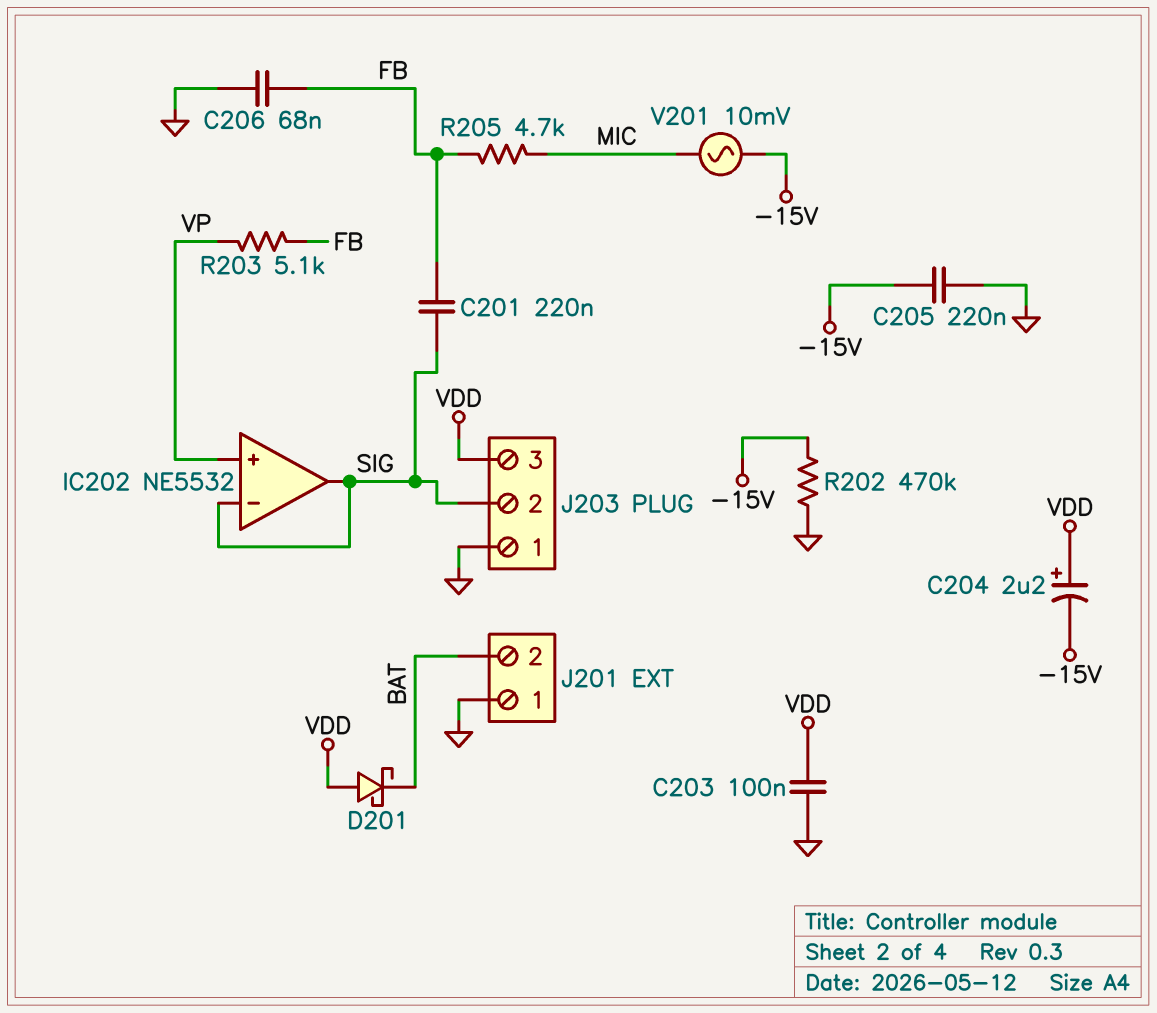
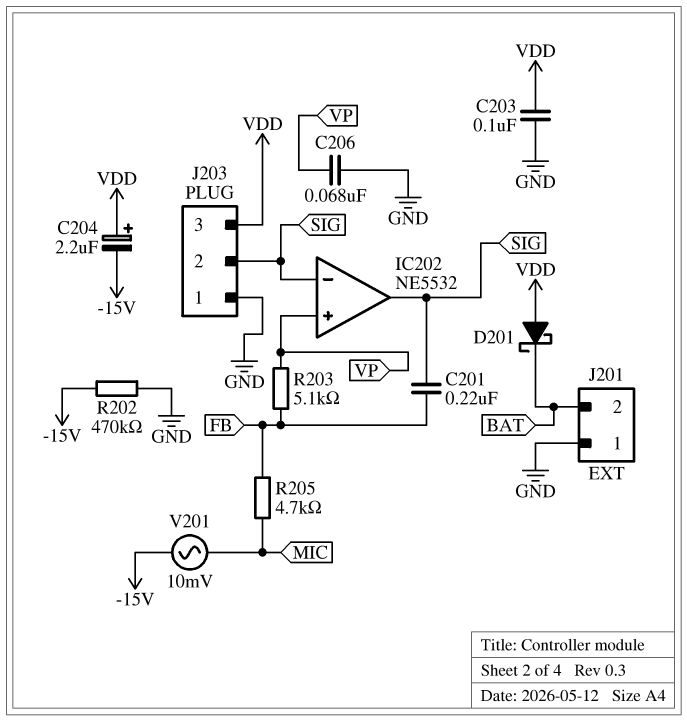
C205: 220nF (-15V, GND) -> none
C206: 68nF (FB, GND) -> 68nF (GND, VP)

